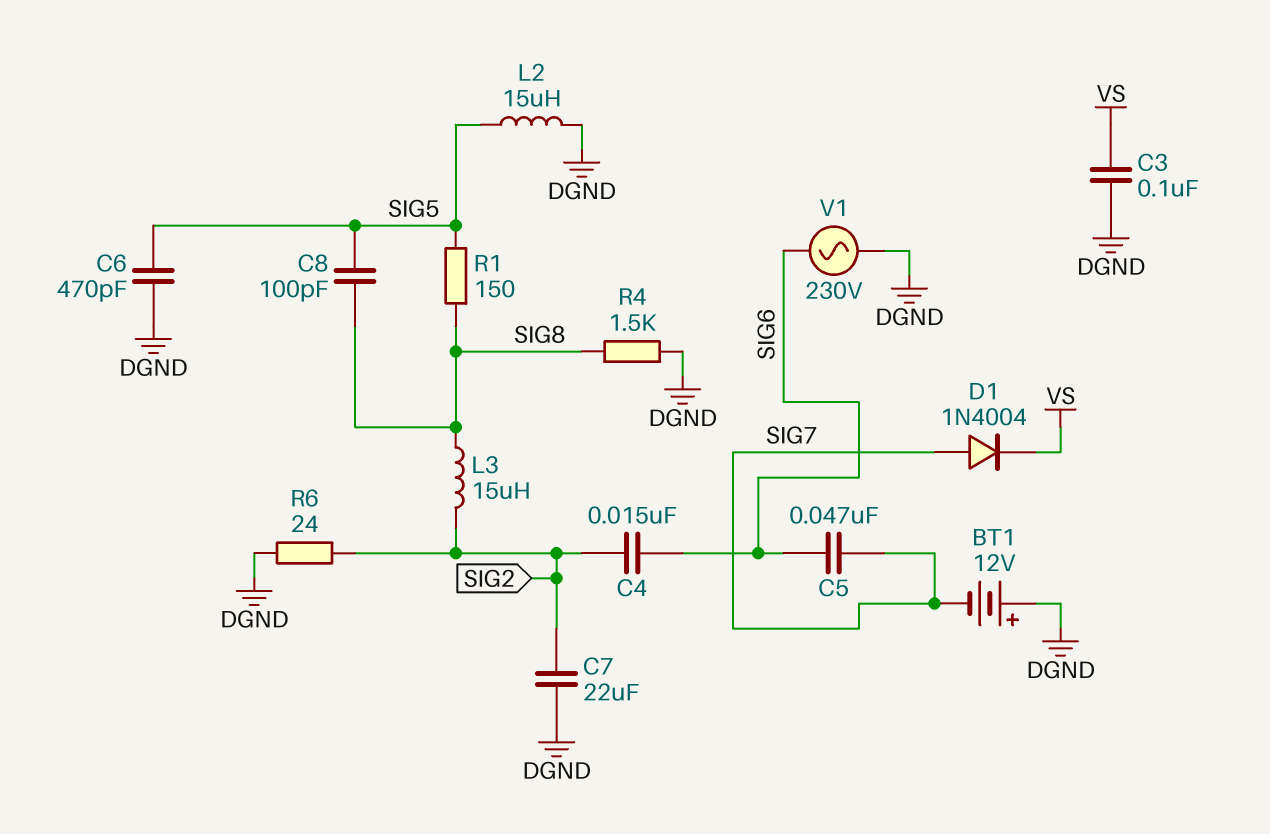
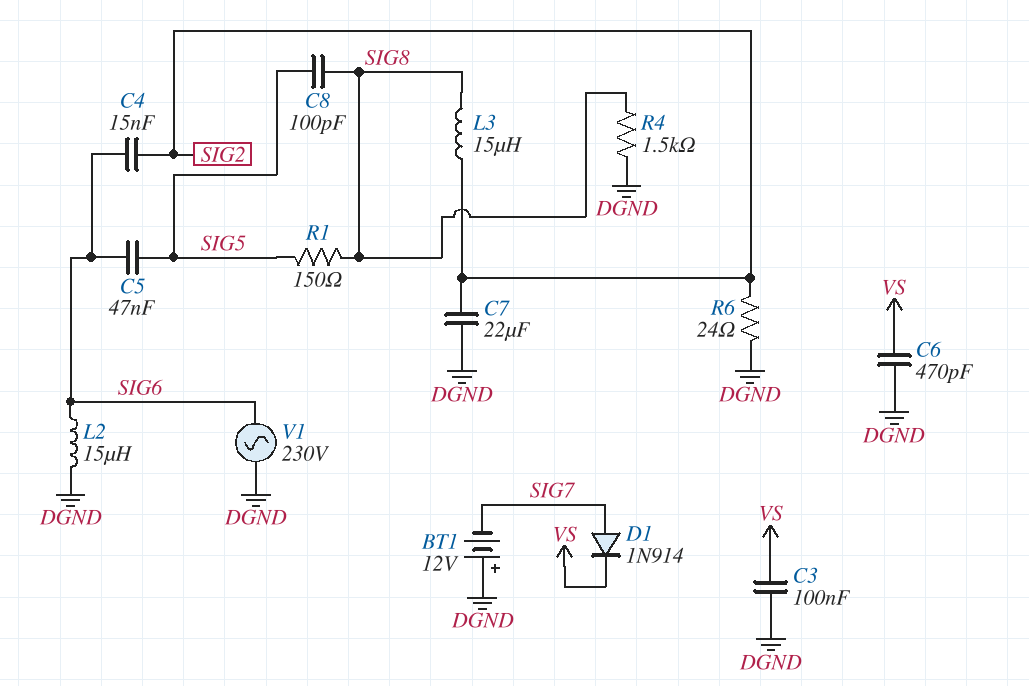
C5: 47nF (SIG6, SIG7) -> 47nF (SIG5, SIG6)
C6: 470pF (DGND, SIG5) -> 470pF (DGND, VS)
D1: diode 1N4004 (A SIG7, K VS) -> diode 1N914 (A SIG7, K VS)
L2: 15uH (DGND, SIG5) -> 15uH (DGND, SIG6)

